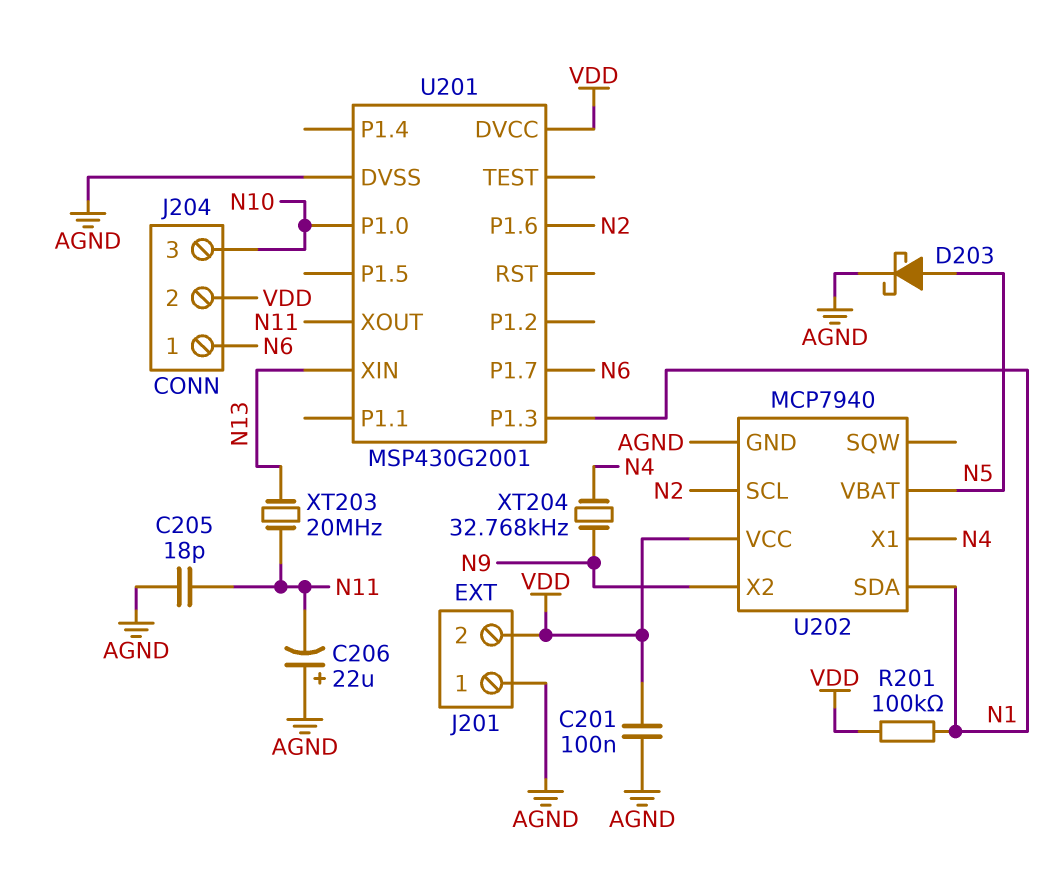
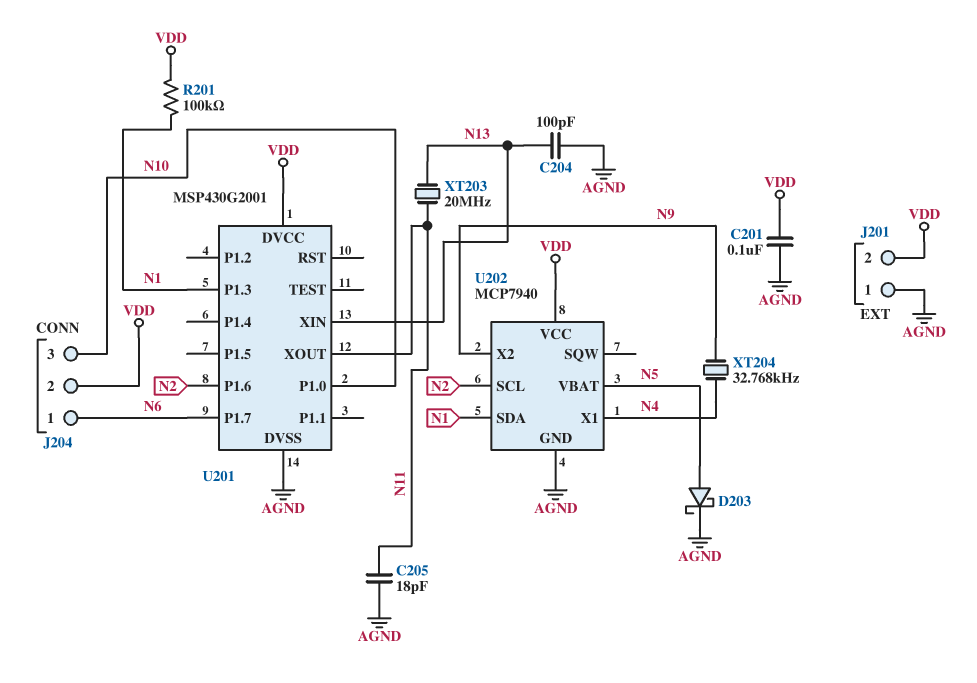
C204: none -> 100pF (AGND, N13)
C206: 22uF (plus AGND, minus N11) -> none

